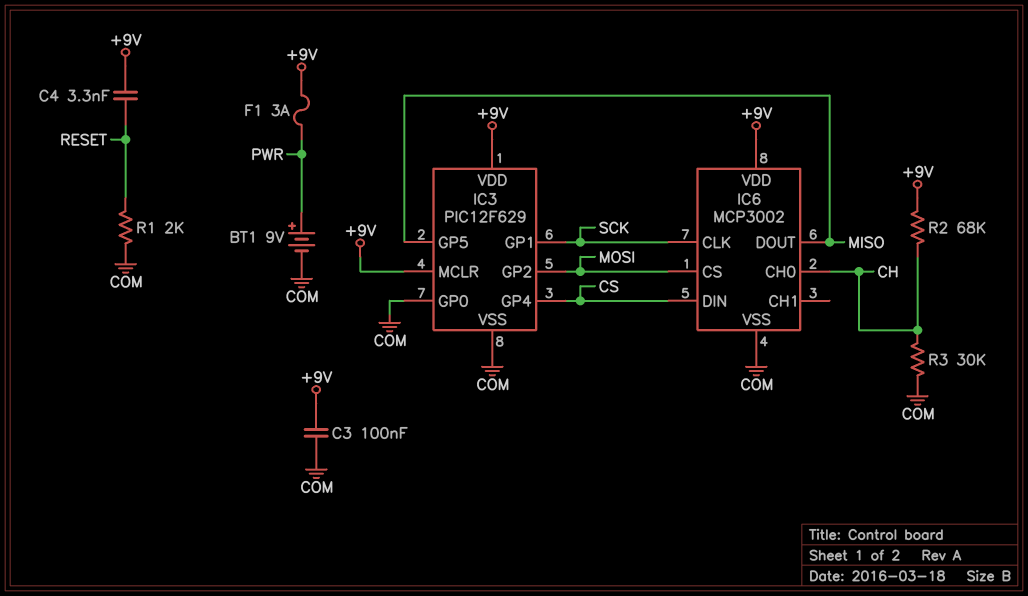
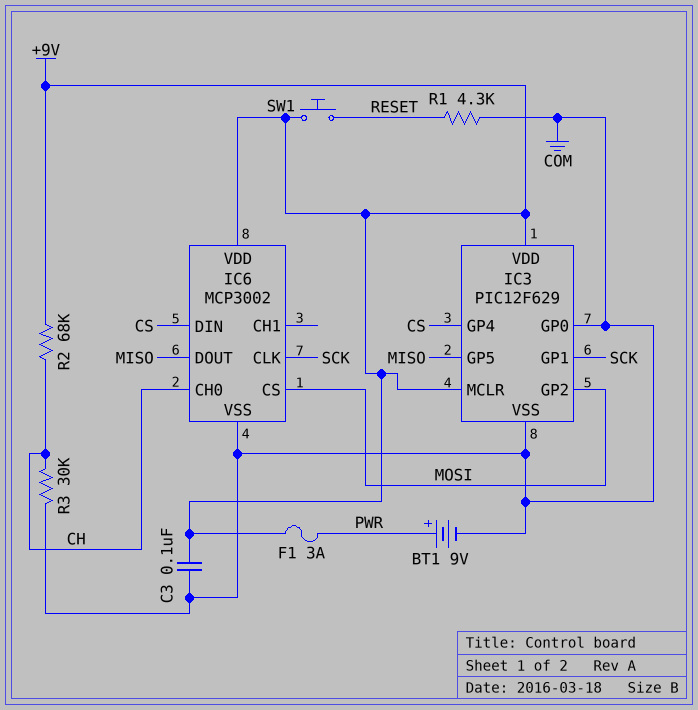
C4: 3.3nF (+9V, RESET) -> none
R1: 2k (COM, RESET) -> 4.3k (COM, RESET)
SW1: none -> button (+9V, RESET)

